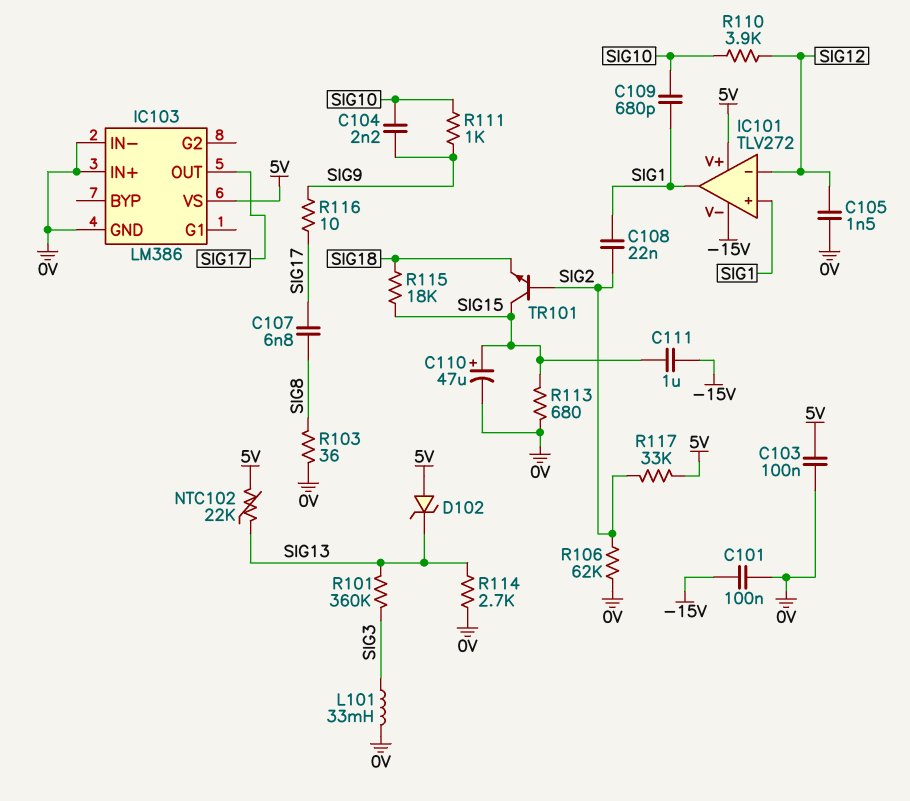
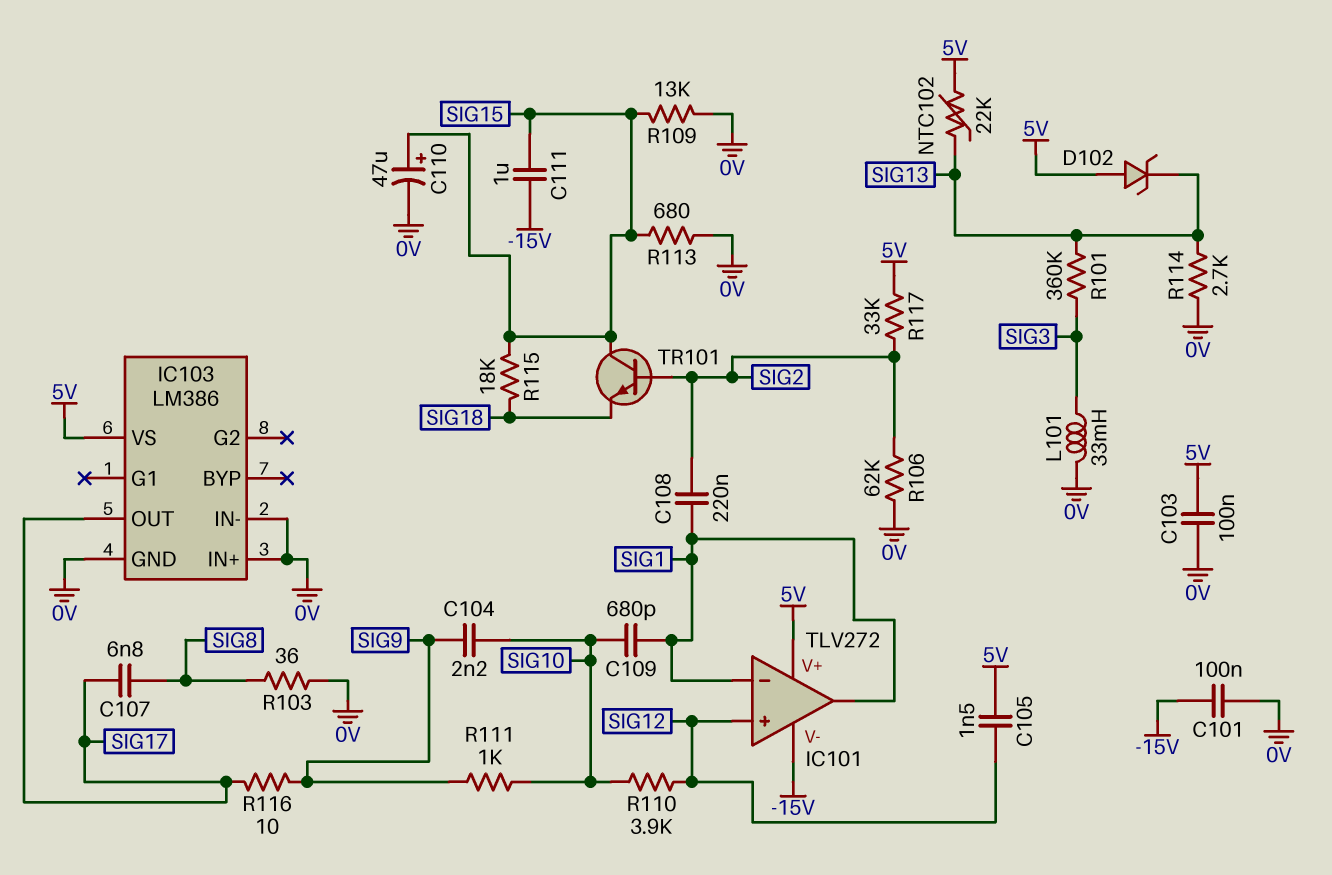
C105: 1.5nF (0V, SIG12) -> 1.5nF (5V, SIG12)
C108: 22nF (SIG1, SIG2) -> 220nF (SIG1, SIG2)
IC101 pin in+: SIG1 -> SIG12
IC101 pin in-: SIG12 -> SIG1
R109: none -> 13k (0V, SIG15)

